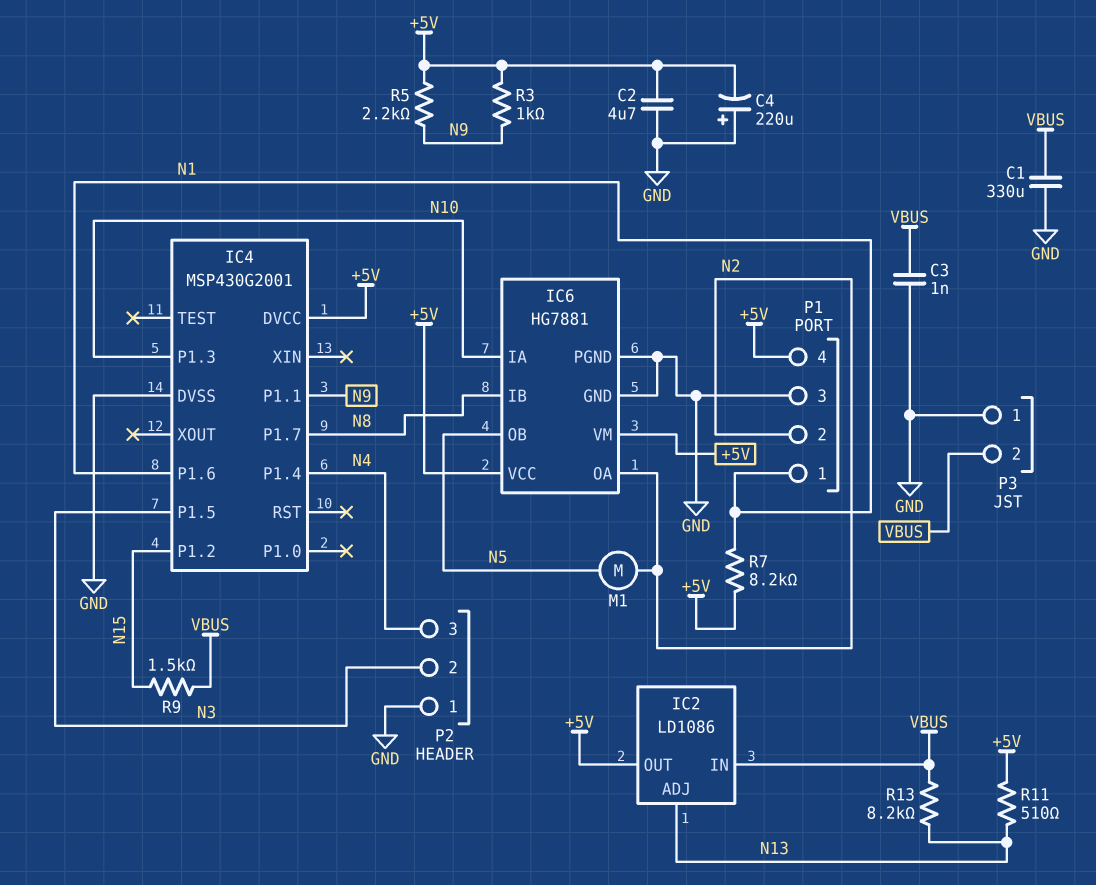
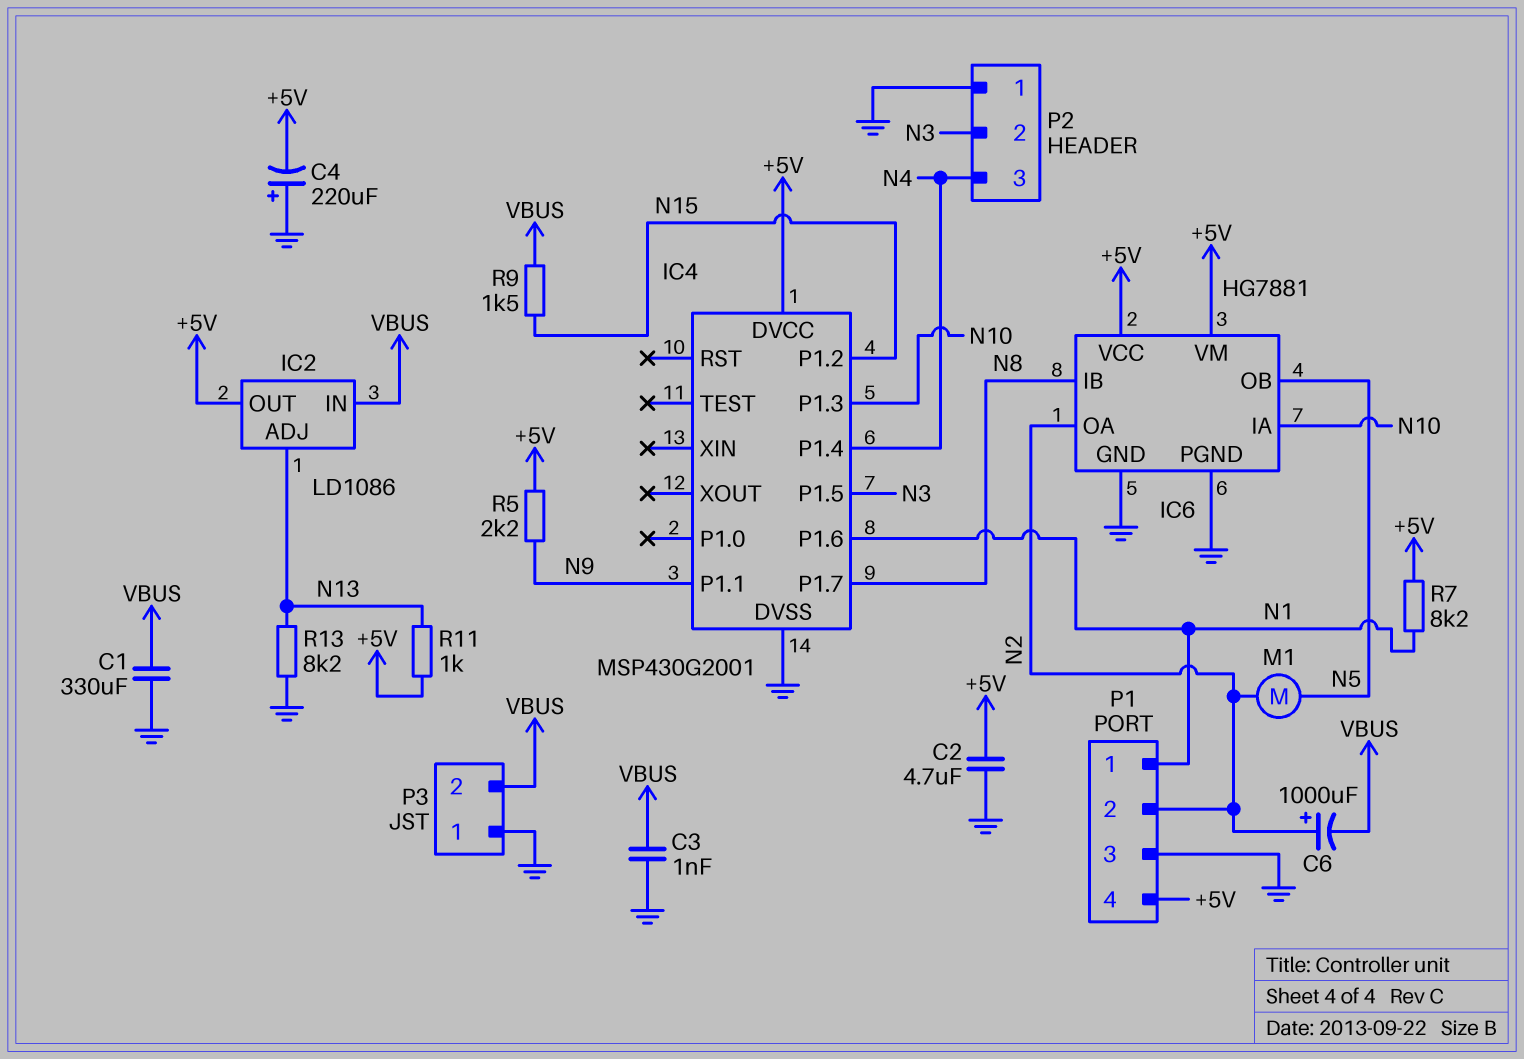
C6: none -> 1000uF (plus N2, minus VBUS)
R3: 1k (+5V, N9) -> none
R11: 510 (+5V, N13) -> 1k (+5V, N13)
R13: 8.2k (N13, VBUS) -> 8.2k (GND, N13)

